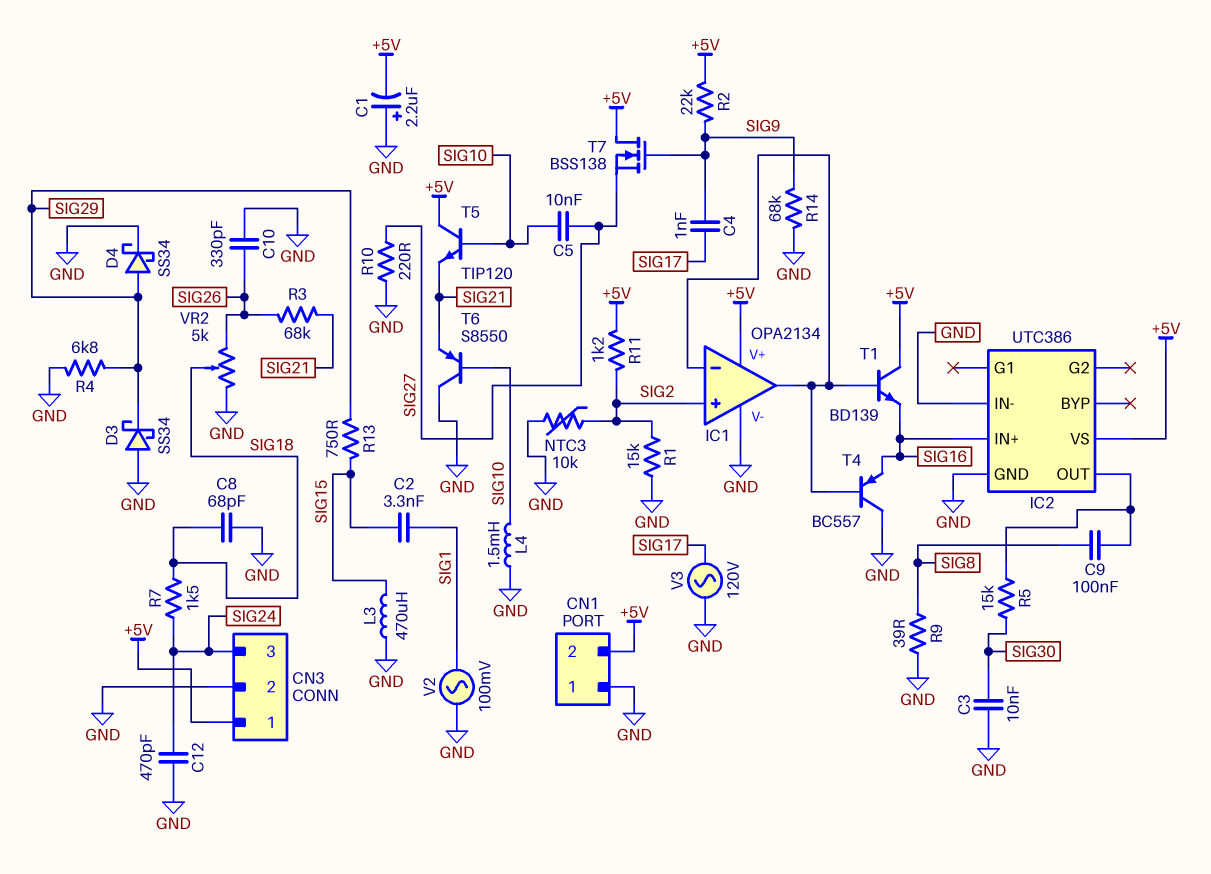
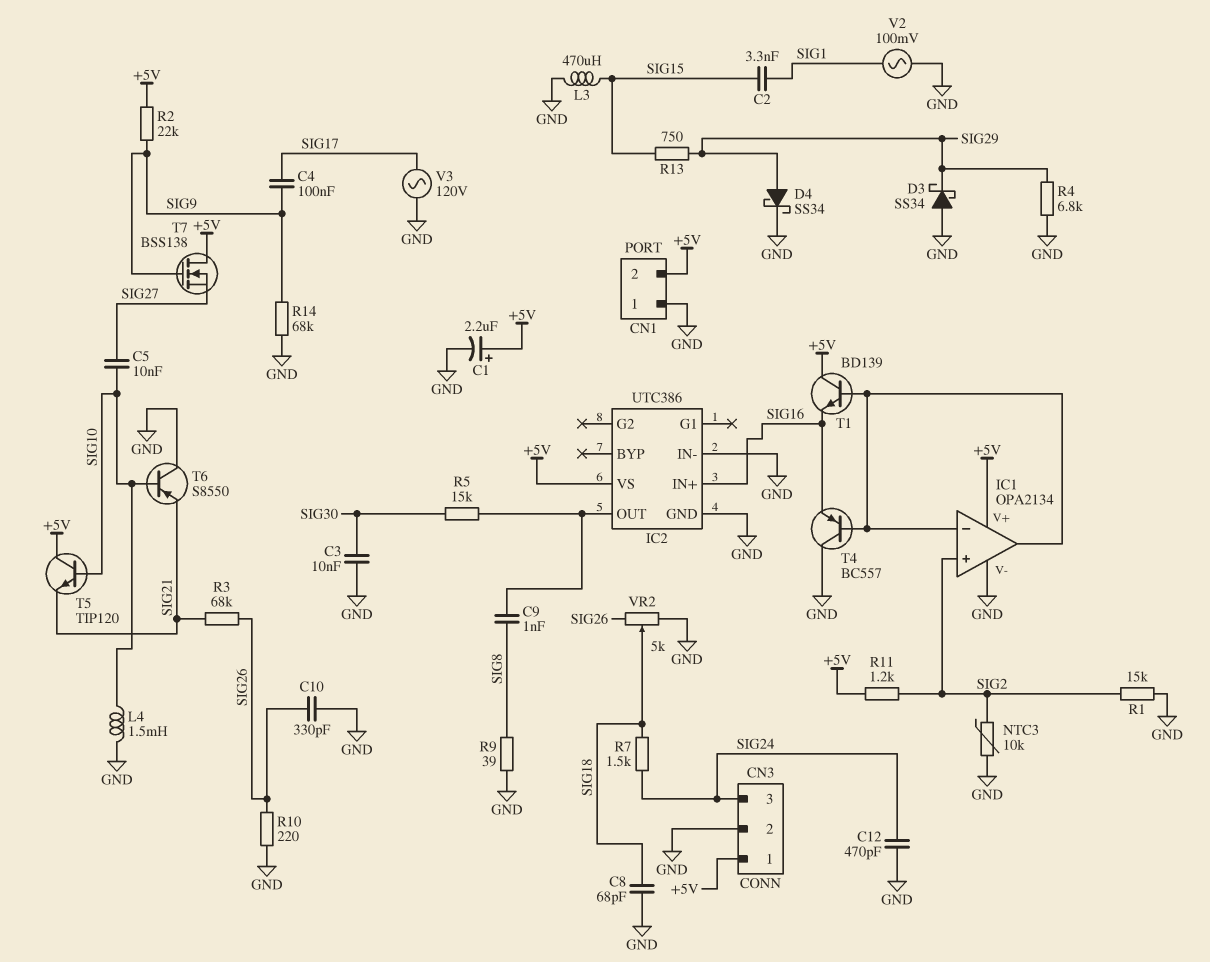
C1: 2.2uF (plus GND, minus +5V) -> 2.2uF (plus +5V, minus GND)
C4: 1nF (SIG9, SIG17) -> 100nF (SIG9, SIG17)
C9: 100nF (IC2/OUT, SIG8) -> 1nF (IC2/OUT, SIG8)
R10: 220 (GND, SIG27) -> 220 (GND, SIG26)

